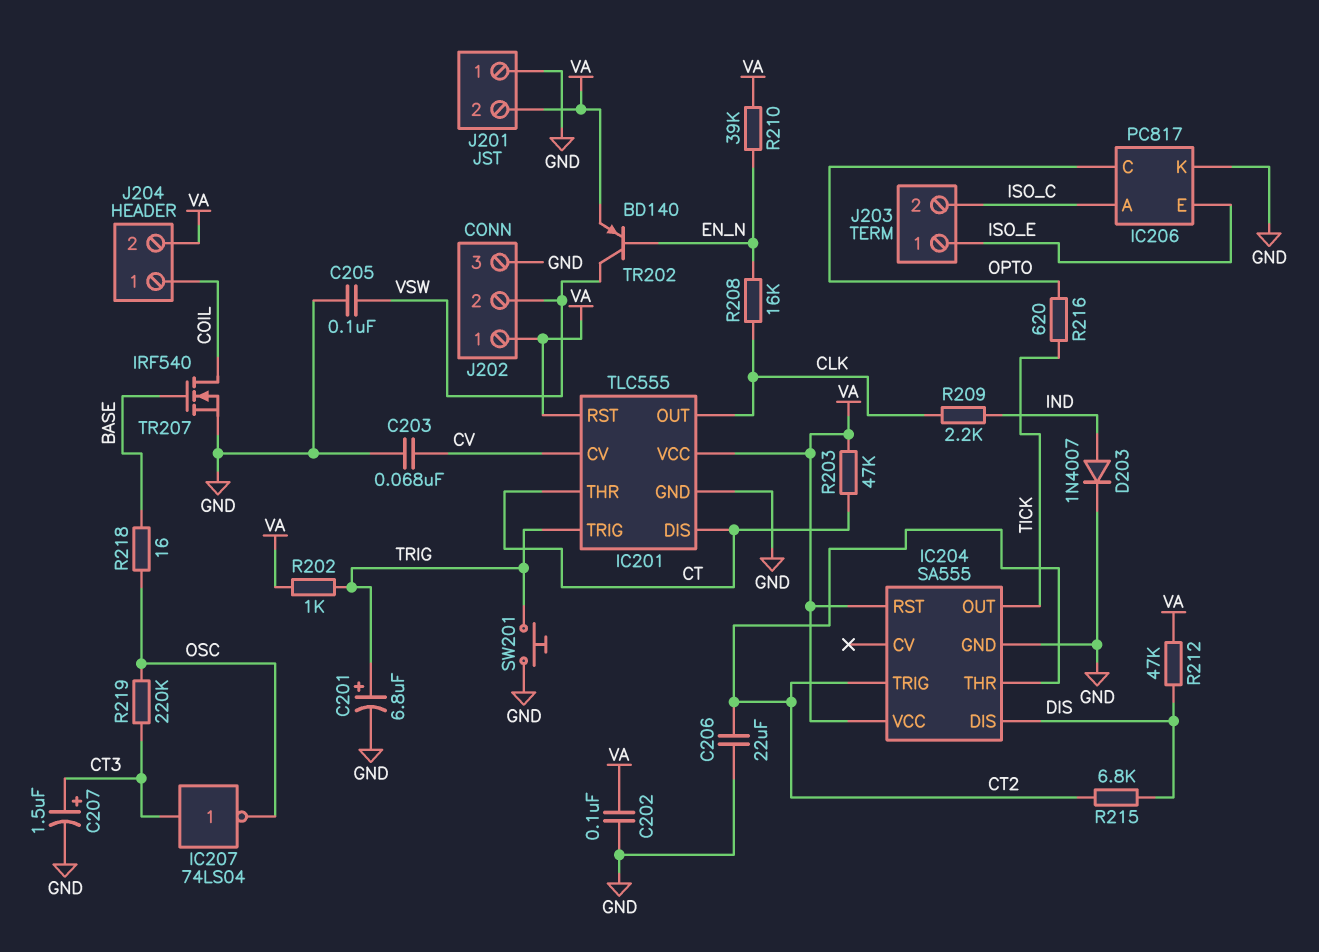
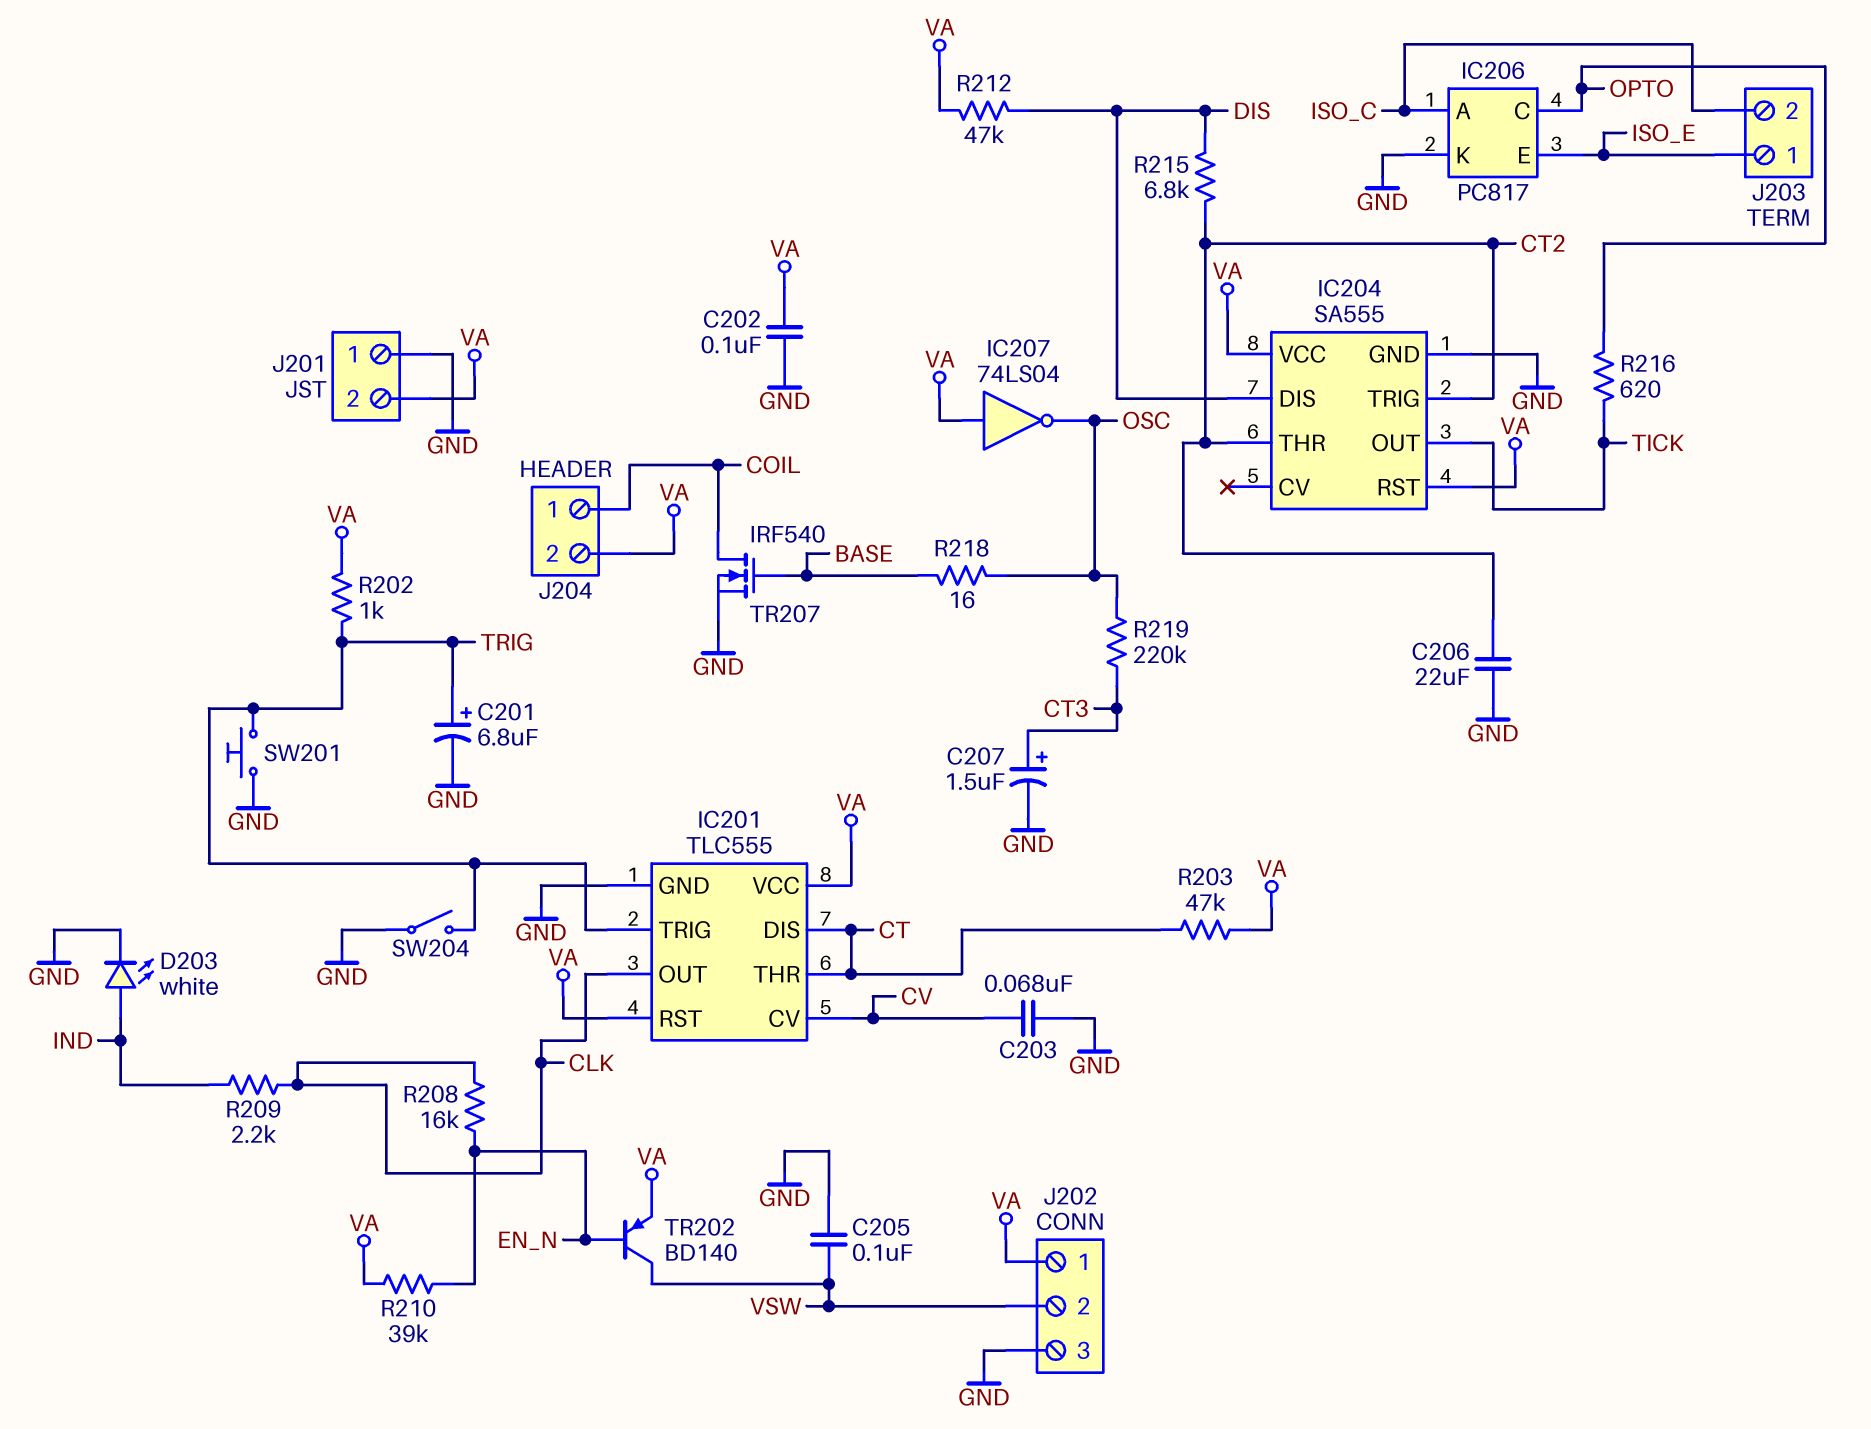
D203: diode 1N4007 (A IND, K GND) -> LED white (A IND, K GND)
IC207: NOT 74LS04 (in CT3, out OSC) -> NOT 74LS04 (in VA, out OSC)
SW204: none -> switch (GND, TRIG)

